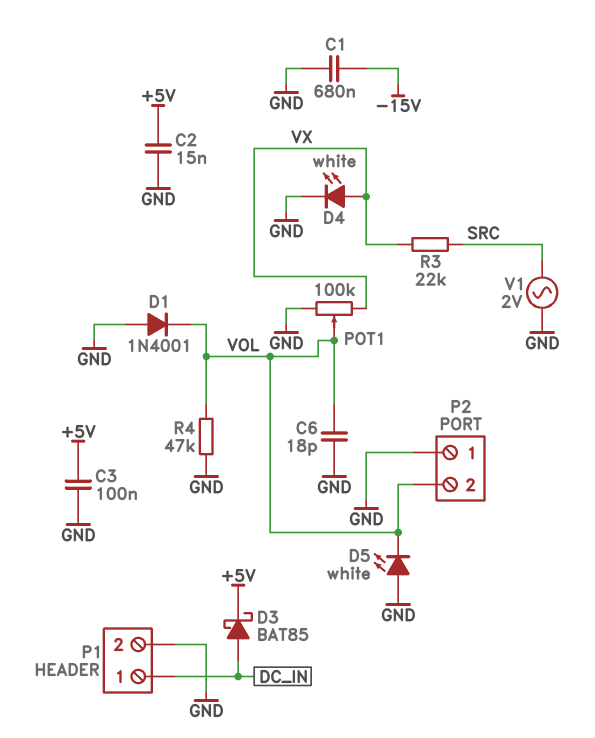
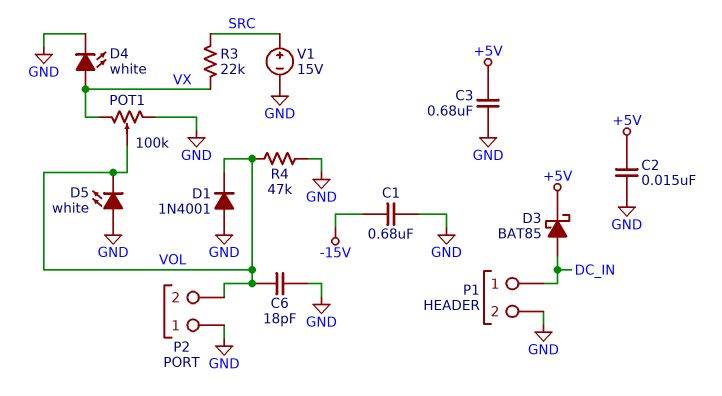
C3: 100nF (+5V, GND) -> 680nF (+5V, GND)
V1: AC 2V (GND, SRC) -> 15V (plus SRC, minus GND)

